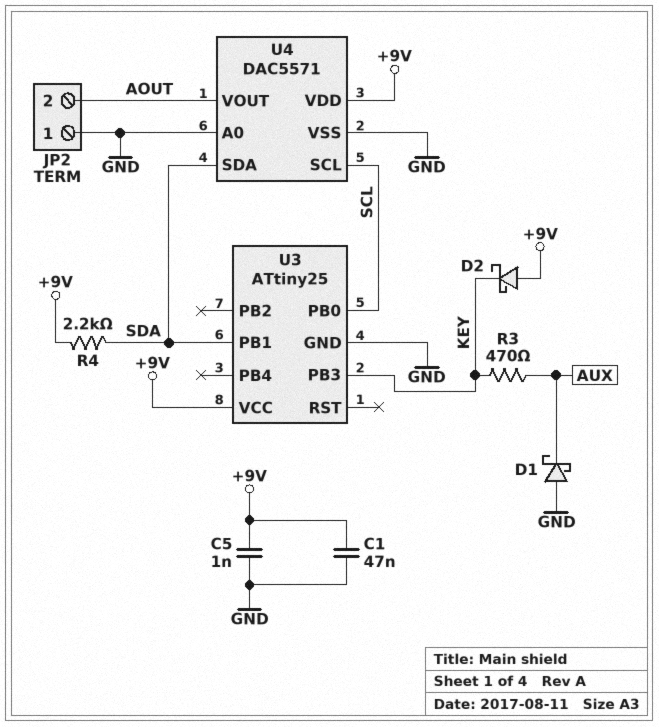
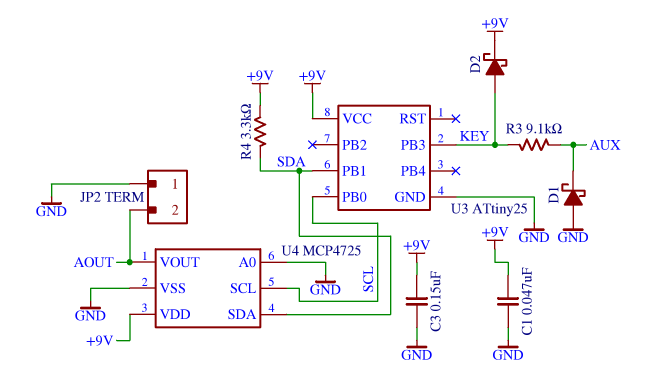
C3: none -> 150nF (+9V, GND)
C5: 1nF (+9V, GND) -> none
D2: schottky (A +9V, K KEY) -> schottky (A KEY, K +9V)
R3: 470 (AUX, KEY) -> 9.1k (AUX, KEY)
R4: 2.2k (+9V, SDA) -> 3.3k (+9V, SDA)
U4: DAC5571 -> MCP4725

